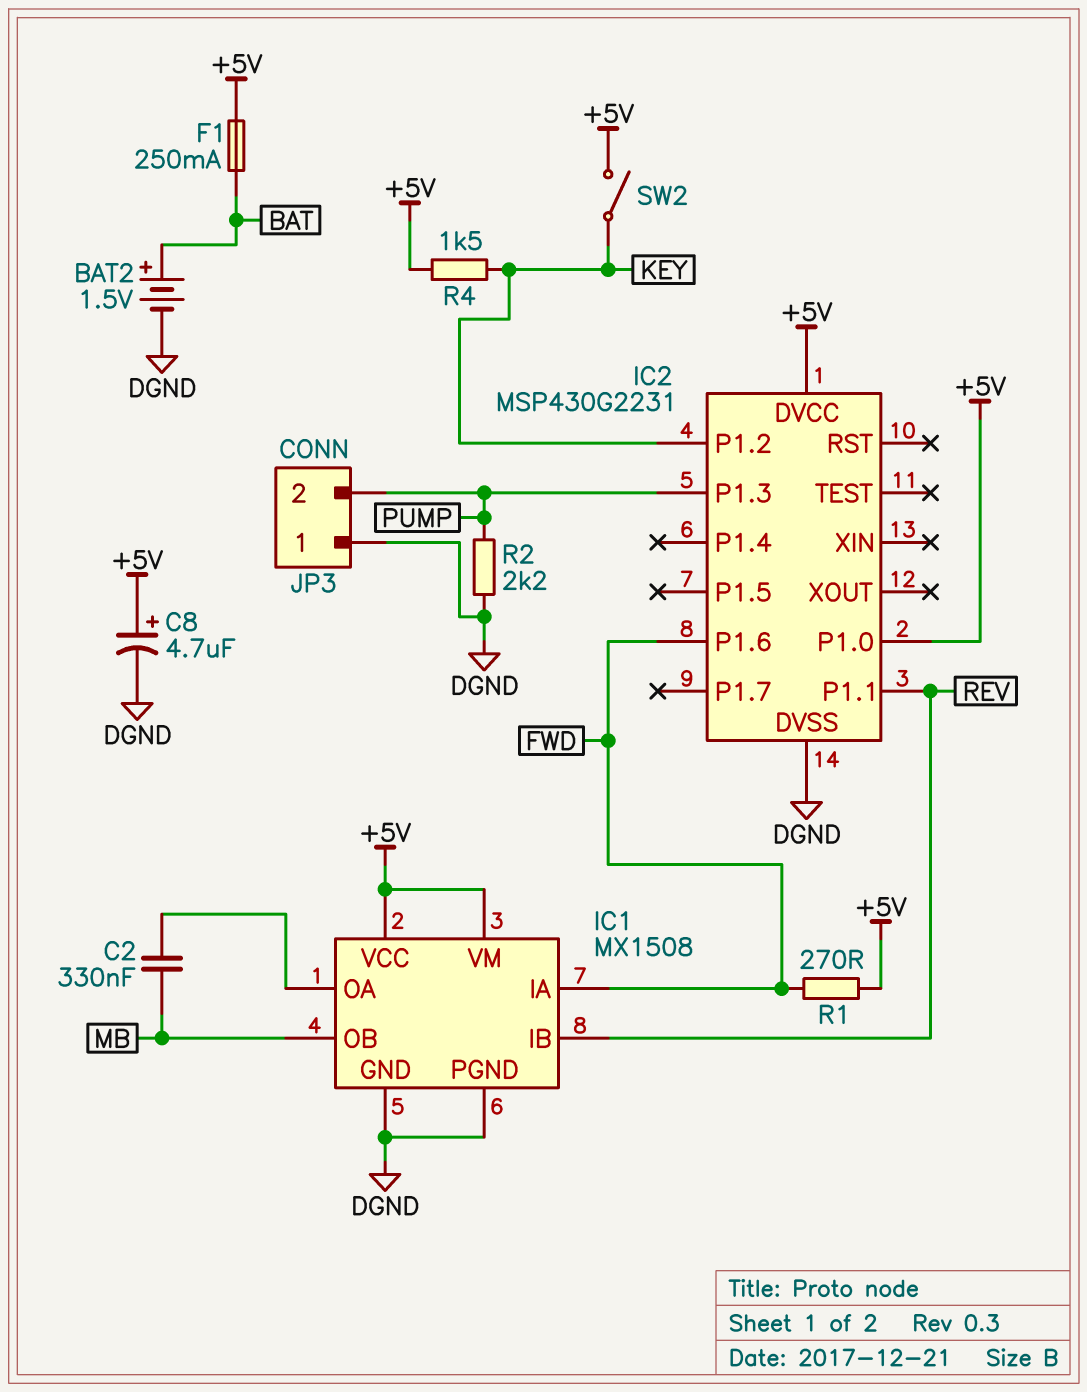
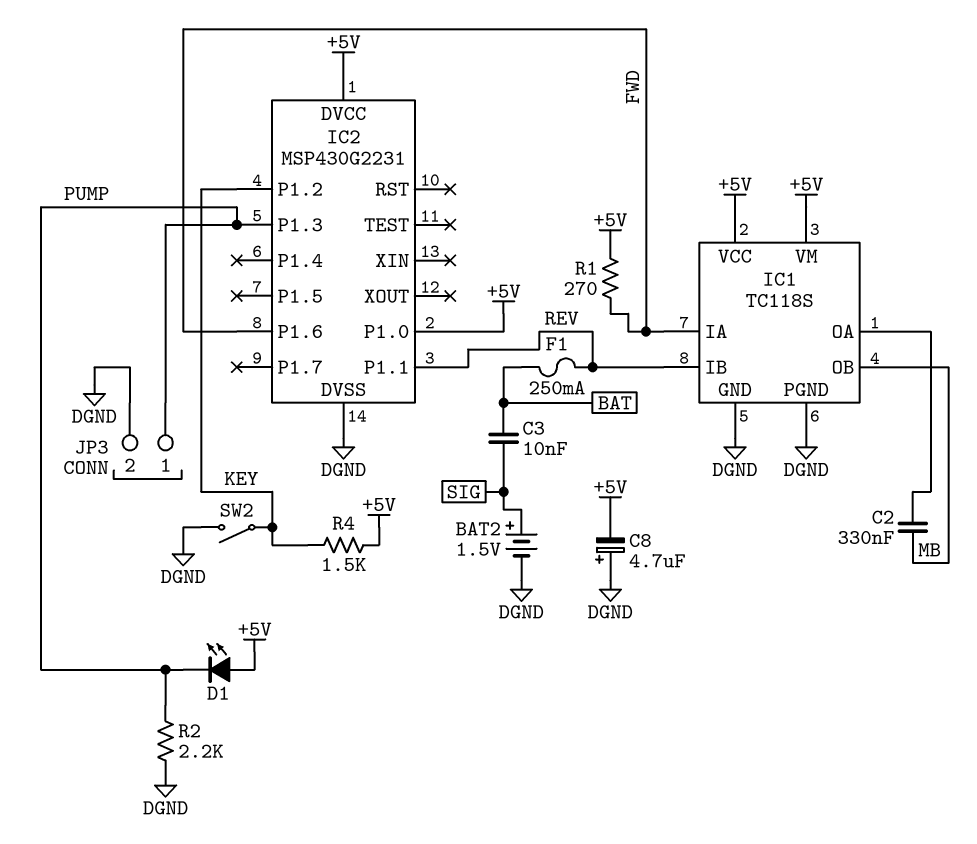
BAT2: 1.5V (plus BAT, minus DGND) -> 1.5V (plus SIG, minus DGND)
C3: none -> 10nF (BAT, SIG)
C8: 4.7uF (plus +5V, minus DGND) -> 4.7uF (plus DGND, minus +5V)
D1: none -> LED (A +5V, K PUMP)
F1: 250mA (+5V, BAT) -> 250mA (BAT, REV)
IC1: MX1508 -> TC118S
JP3 pin 1: DGND -> PUMP
JP3 pin 2: PUMP -> DGND
SW2: switch (+5V, KEY) -> switch (DGND, KEY)

